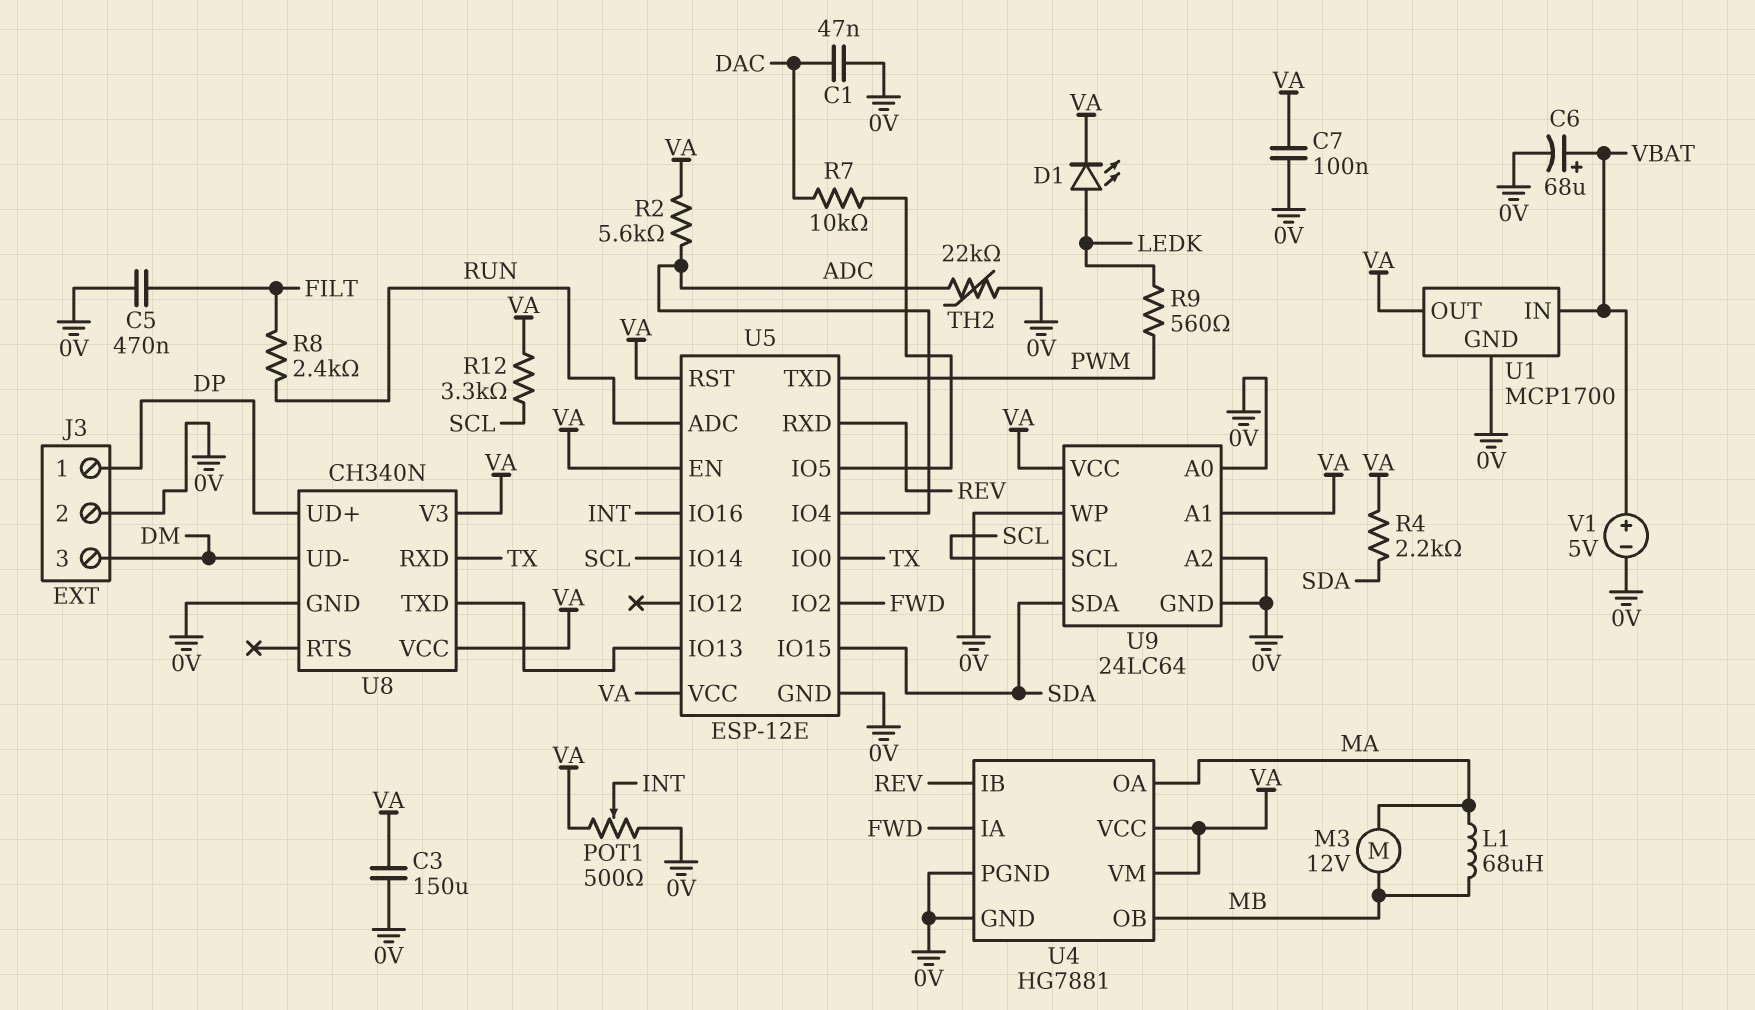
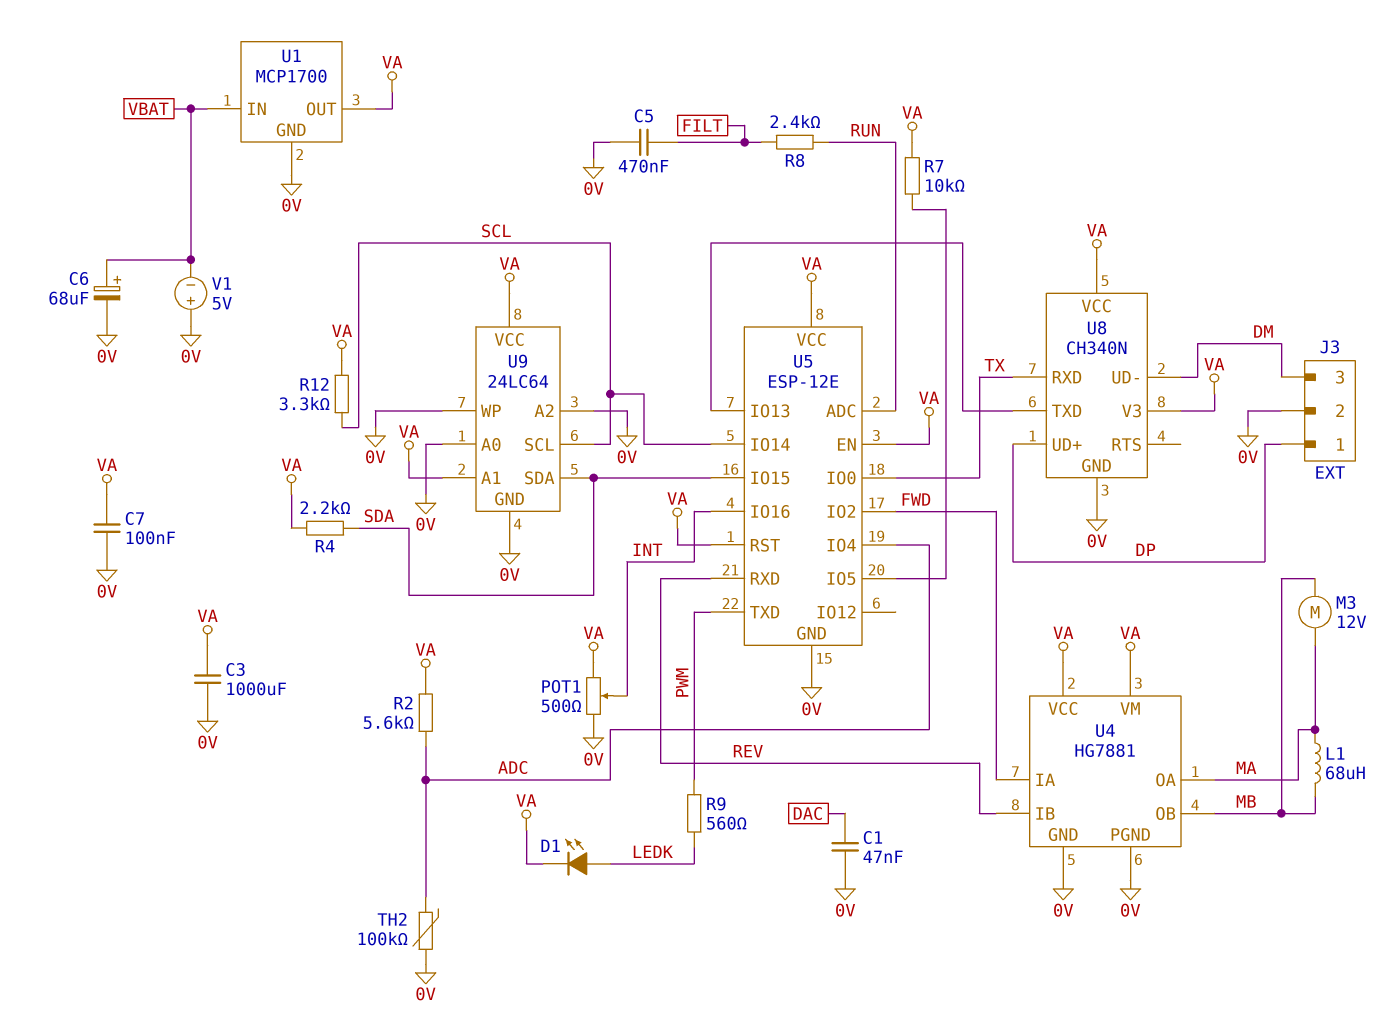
C3: 150uF (0V, VA) -> 1000uF (0V, VA)
R7: 10k (DAC, U5/IO5) -> 10k (U5/IO5, VA)
TH2: 22k (0V, ADC) -> 100k (0V, ADC)
V1: 5V (plus VBAT, minus 0V) -> 5V (plus 0V, minus VBAT)

